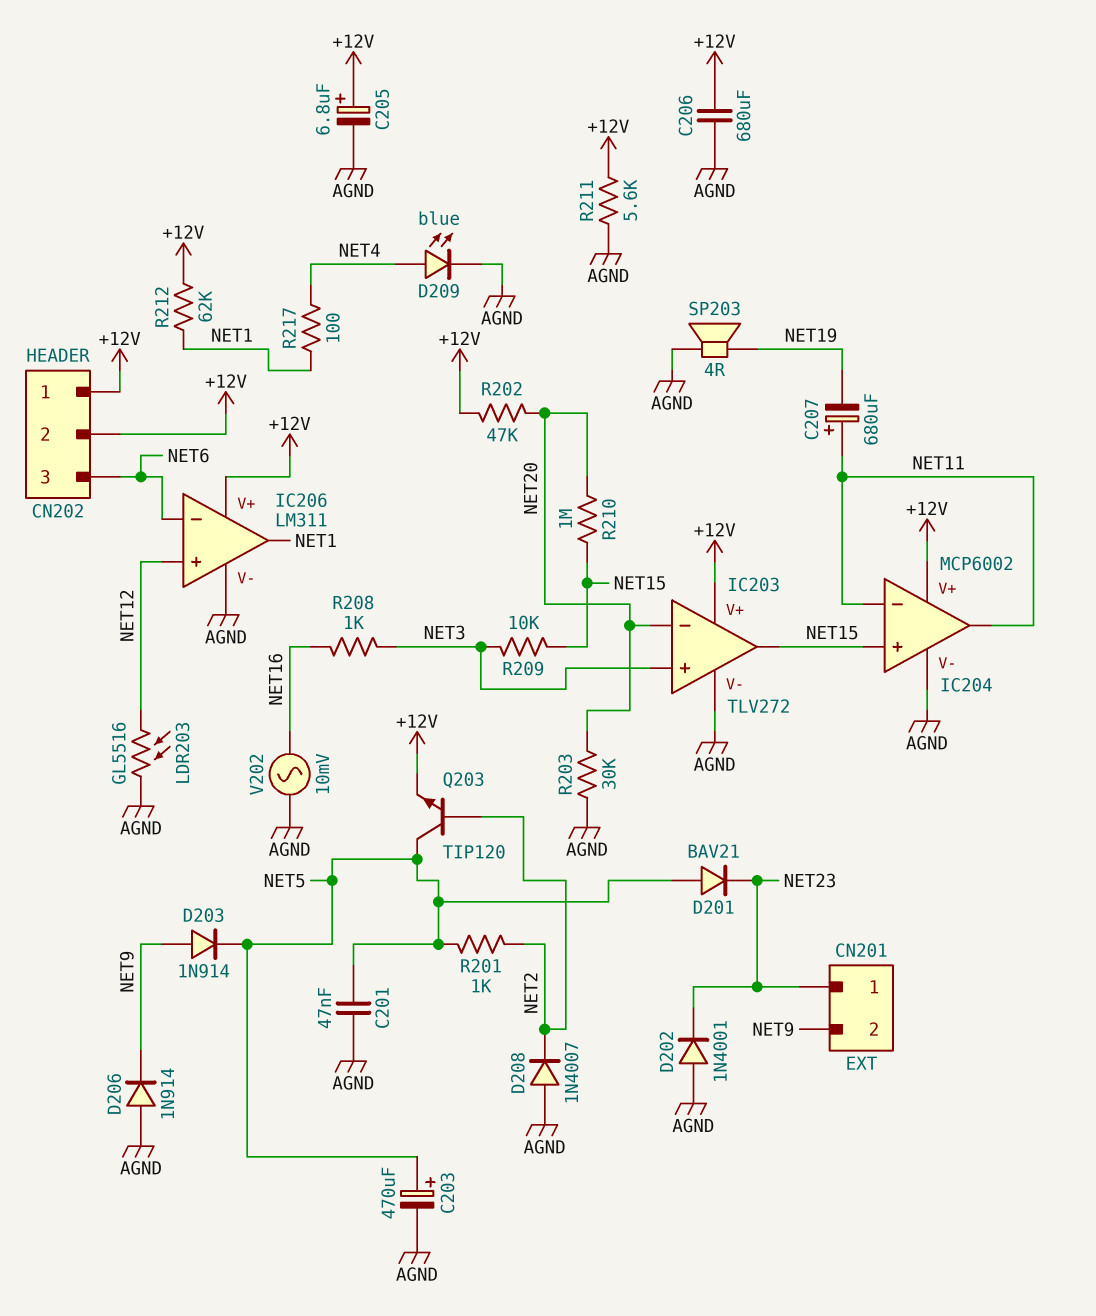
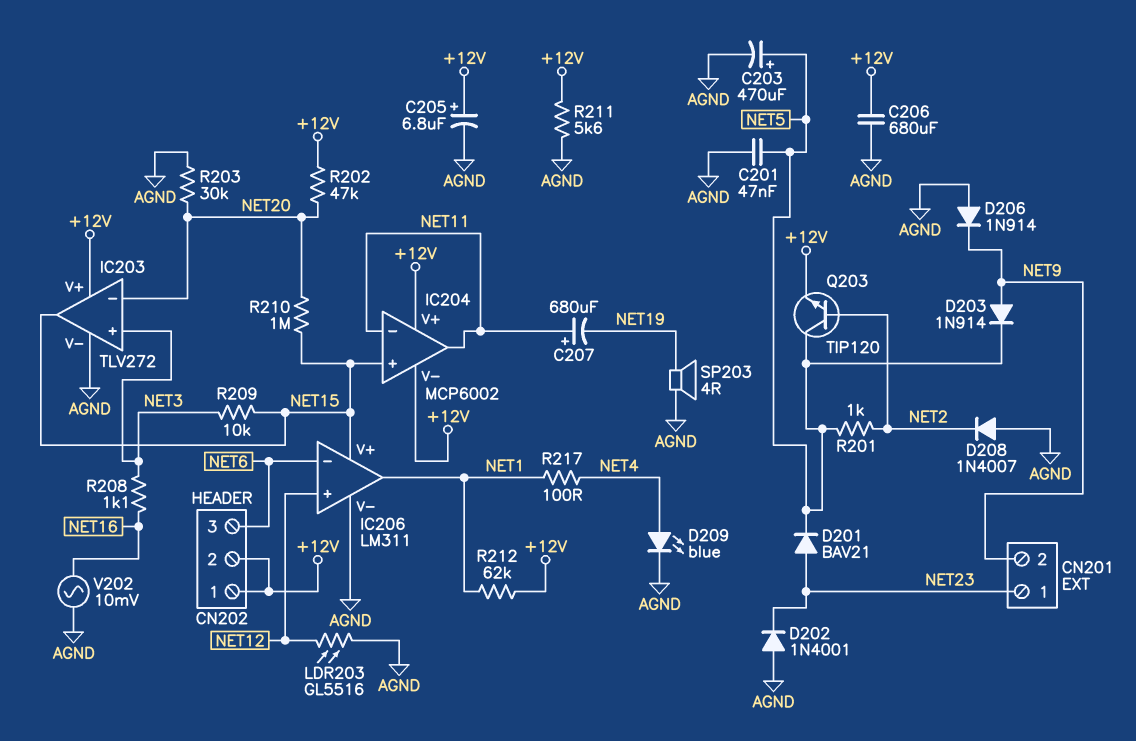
D201: diode BAV21 (A NET5, K NET23) -> diode BAV21 (A NET23, K NET5)
IC204 pin V-: AGND -> +12V
IC206 pin V+: +12V -> NET15
R208: 1k (NET3, NET16) -> 1.1k (NET3, NET16)

